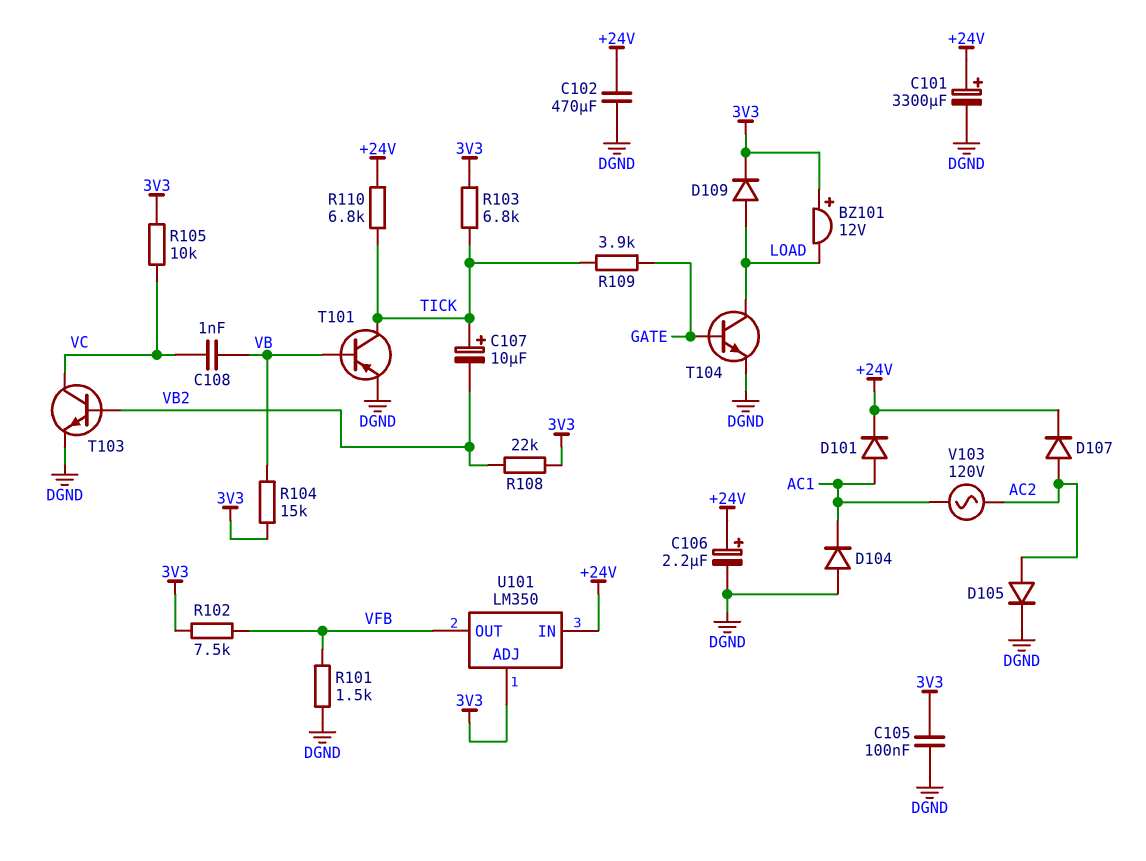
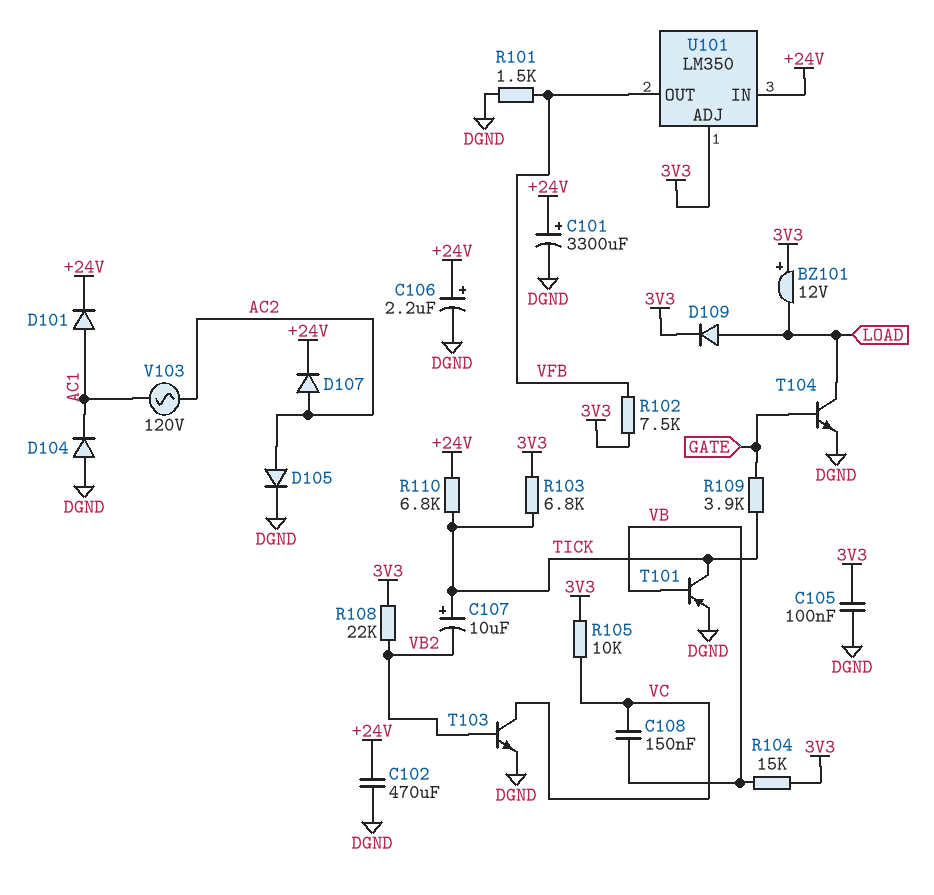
C108: 1nF (VB, VC) -> 150nF (VB, VC)

